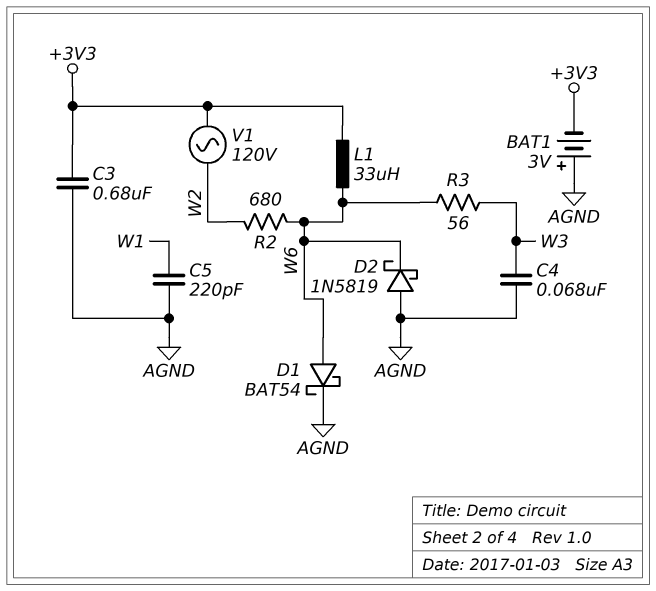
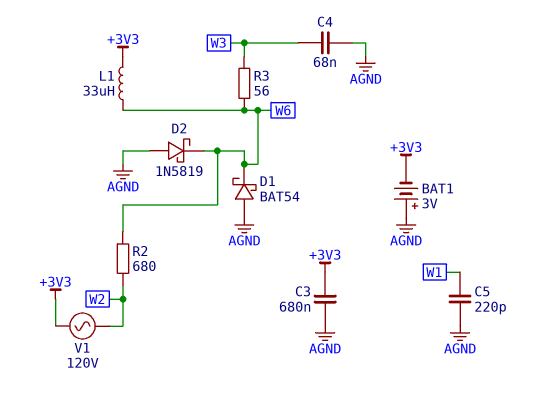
D1: schottky BAT54 (A W6, K AGND) -> schottky BAT54 (A AGND, K W6)

